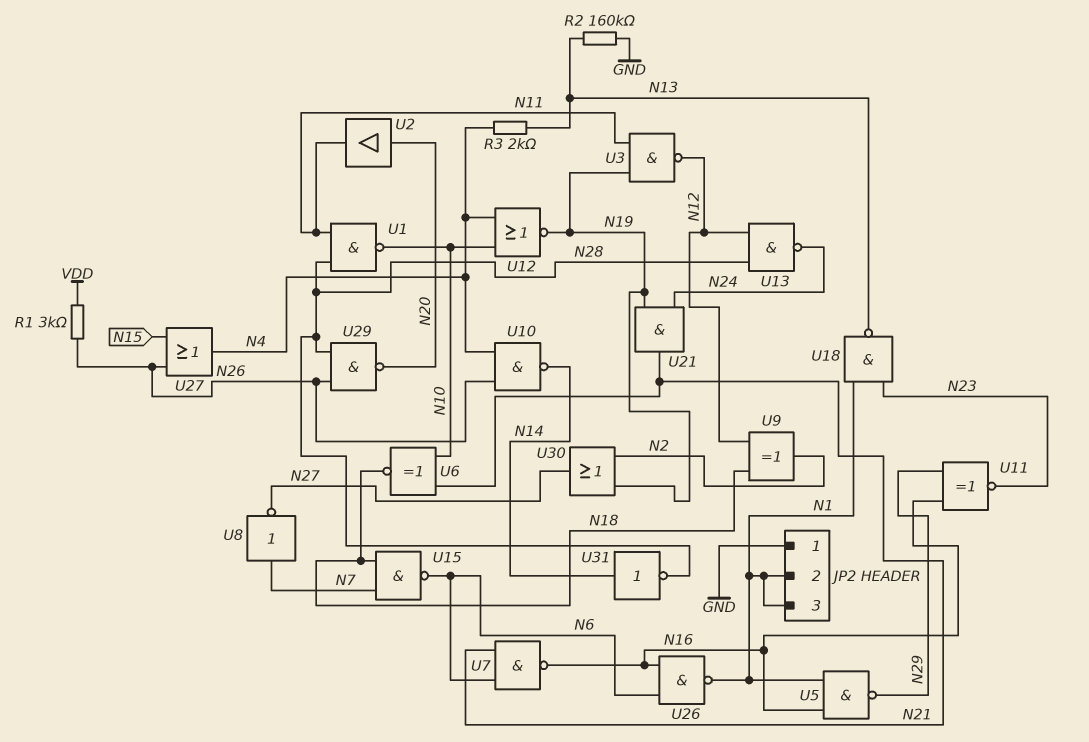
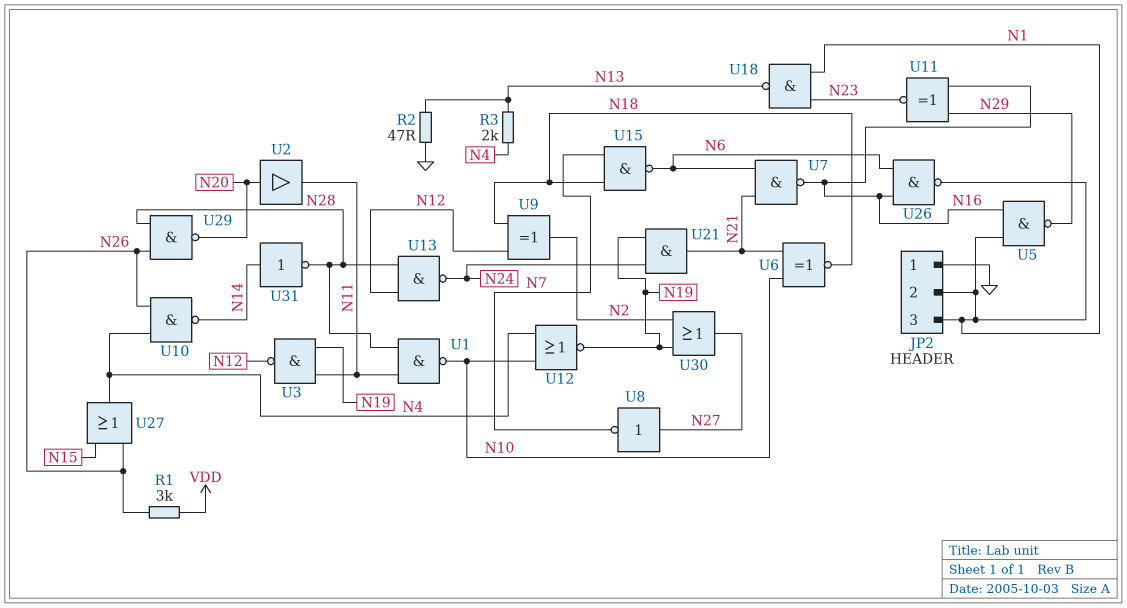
R2: 160k (GND, N13) -> 47 (GND, N13)
U8: NOT (in N7, out N27) -> NOT (in N27, out N7)

